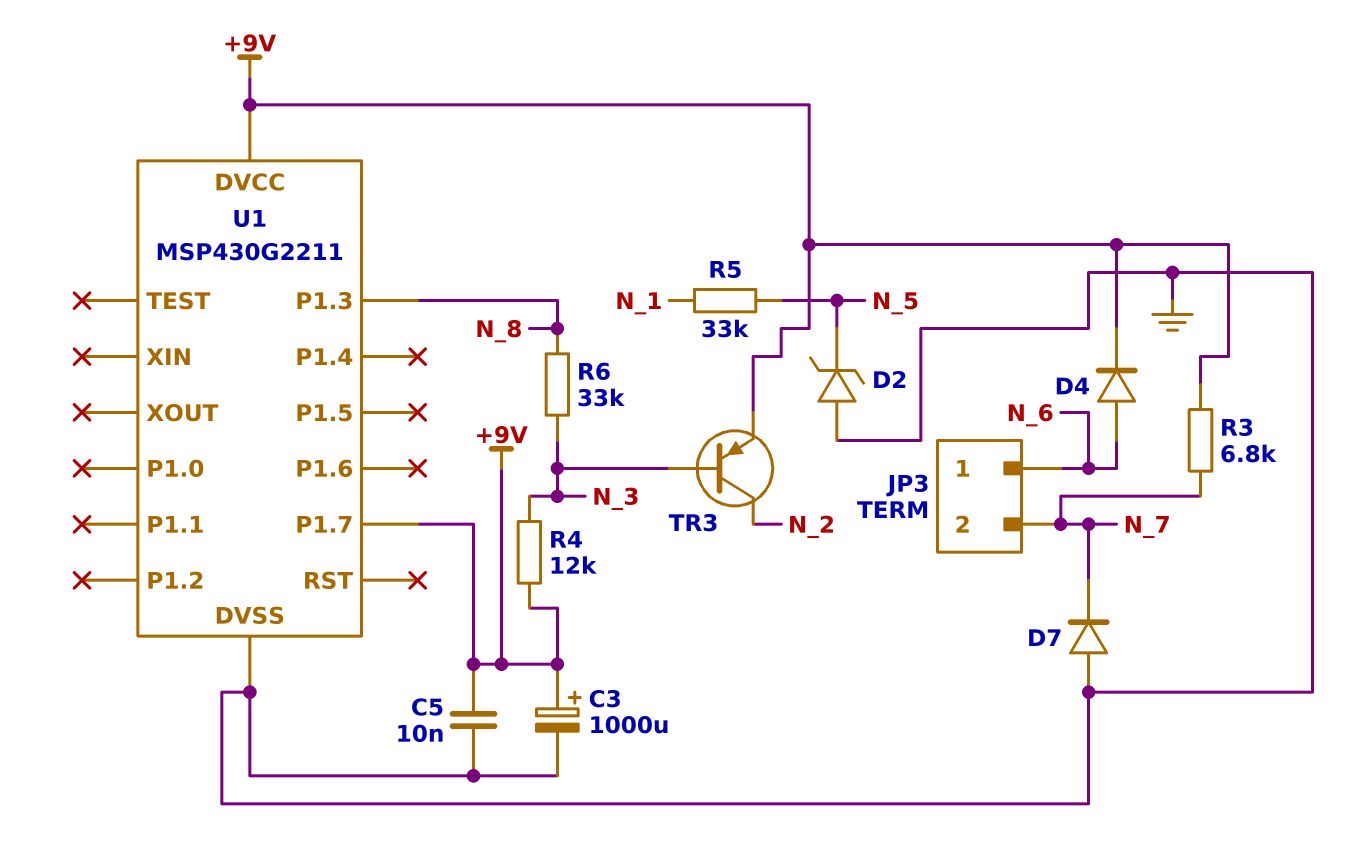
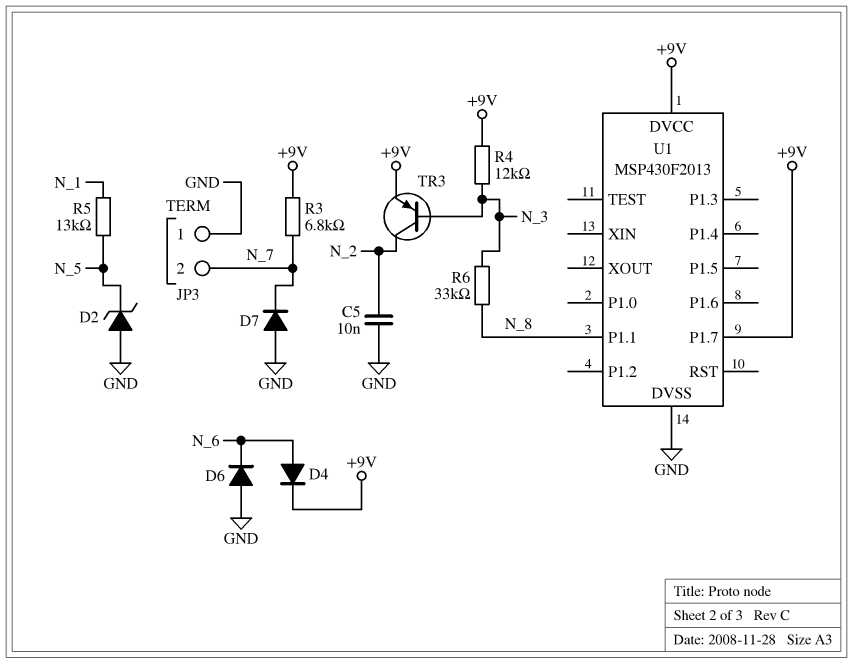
C3: 1000uF (plus +9V, minus GND) -> none
C5: 10nF (+9V, GND) -> 10nF (GND, N_2)
D6: none -> diode (A GND, K N_6)
JP3 pin 1: N_6 -> GND
R5: 33k (N_1, N_5) -> 13k (N_1, N_5)
U1: MSP430G2211 -> MSP430F2013
U1 pin P1.1: none -> N_8
U1 pin P1.3: N_8 -> none

